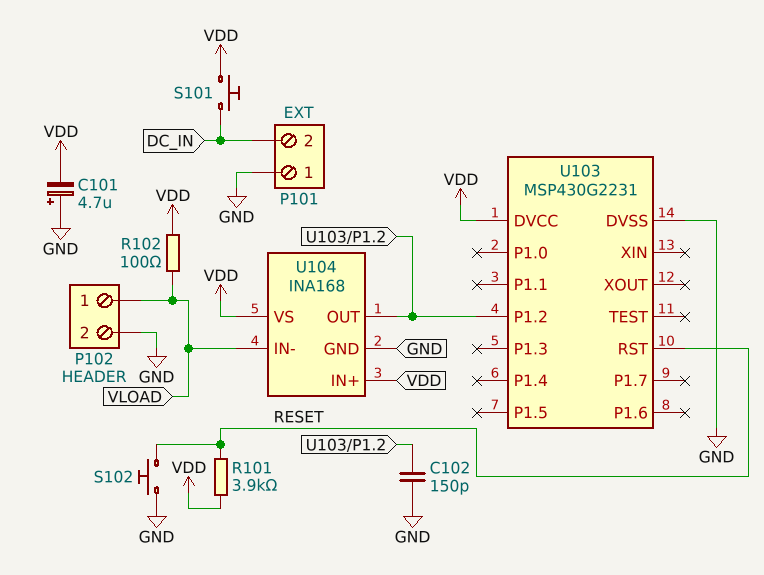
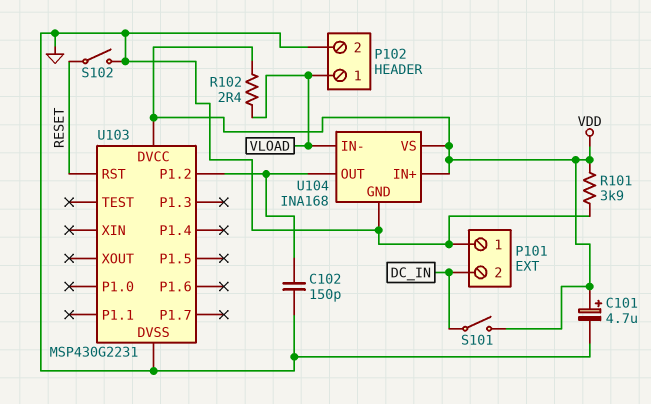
C101: 4.7uF (plus GND, minus VDD) -> 4.7uF (plus VDD, minus GND)
R101: 3.9k (RESET, VDD) -> 3.9k (GND, VDD)
R102: 100 (VDD, VLOAD) -> 2.4 (VDD, VLOAD)
S101: button (DC_IN, VDD) -> switch (DC_IN, VDD)
S102: button (GND, RESET) -> switch (GND, RESET)

